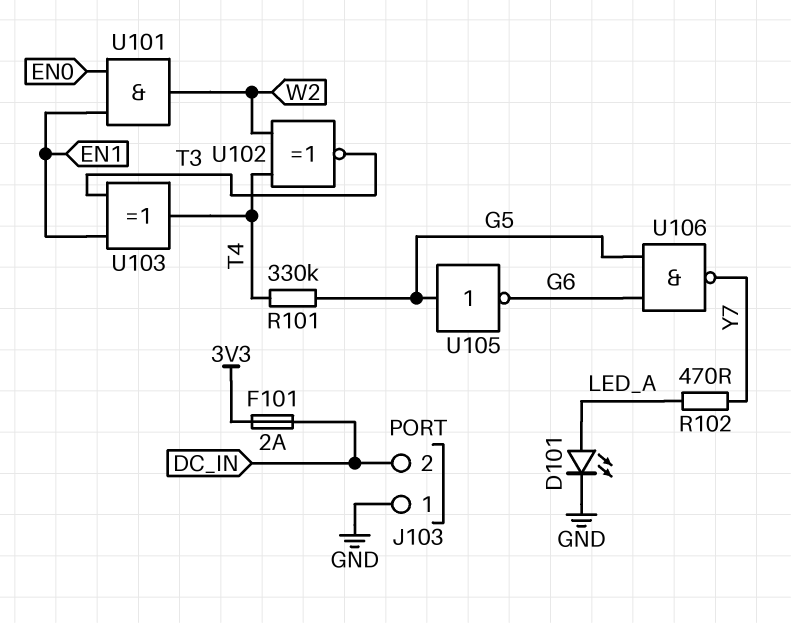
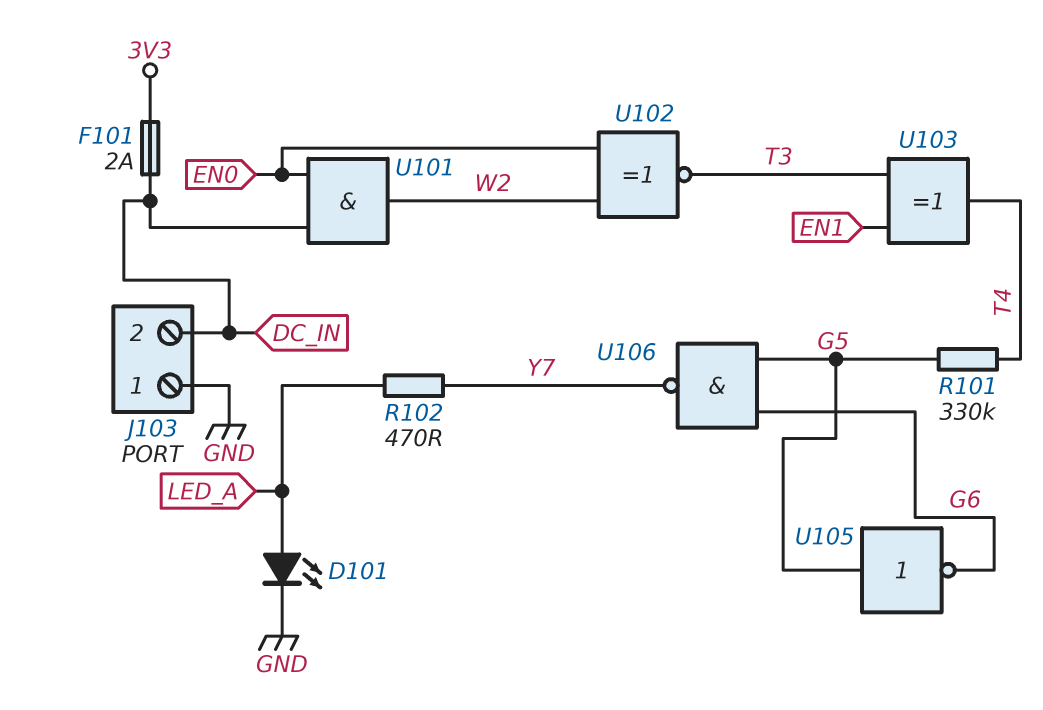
U101: AND (in EN0, in EN1, out W2) -> AND (in DC_IN, in EN0, out W2)
U102: XNOR (in T4, in W2, out T3) -> XNOR (in EN0, in W2, out T3)

